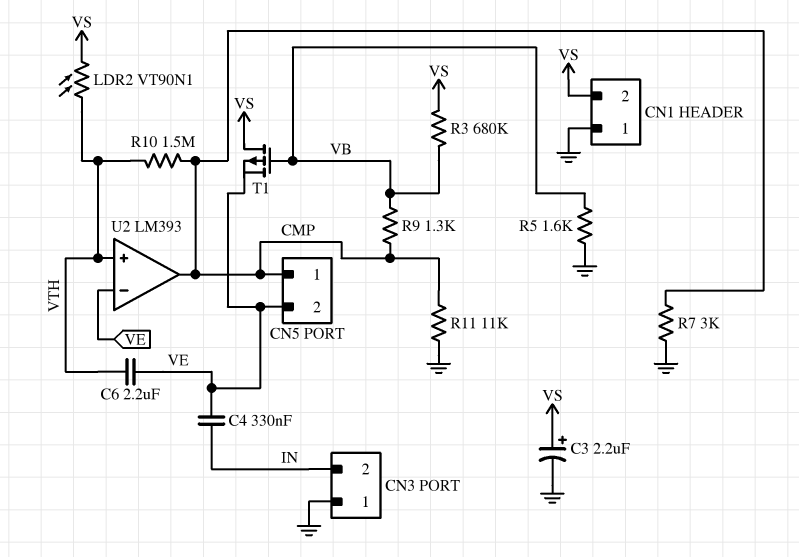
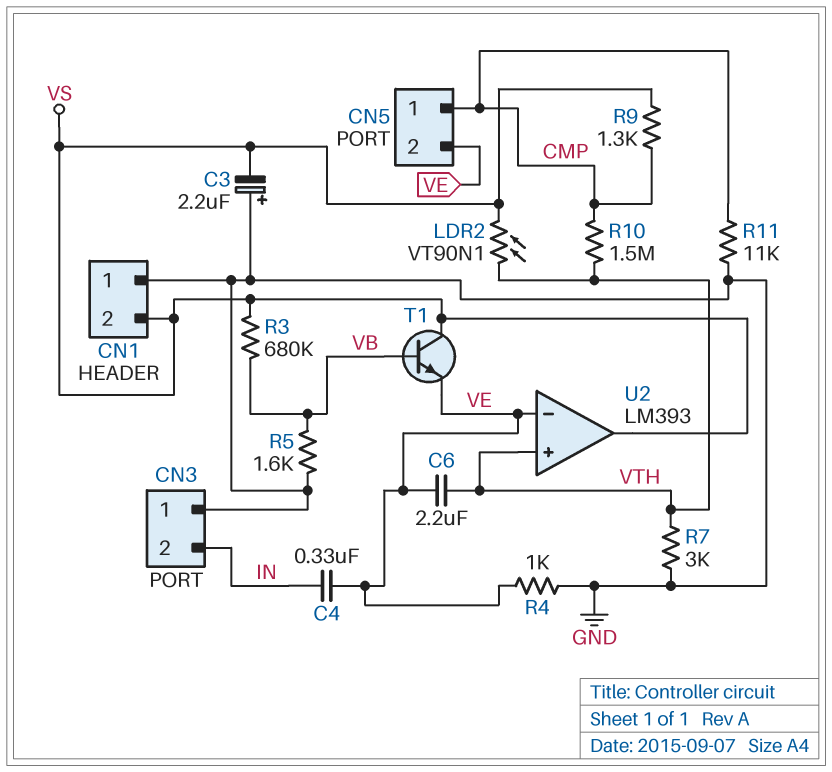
C3: 2.2uF (plus VS, minus GND) -> 2.2uF (plus GND, minus VS)
R4: none -> 1k (GND, VE)
R7: 3k (CMP, GND) -> 3k (GND, VTH)
R9: 1.3k (CMP, VB) -> 1.3k (CMP, VS)
T1: PMOS (G VB, D VS, S VE) -> NPN (B VB, C VS, E VE)
U2 pin out: CMP -> VS

